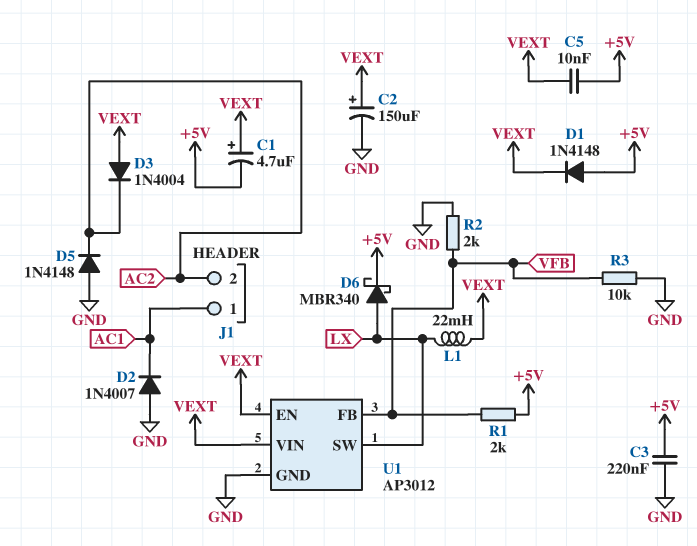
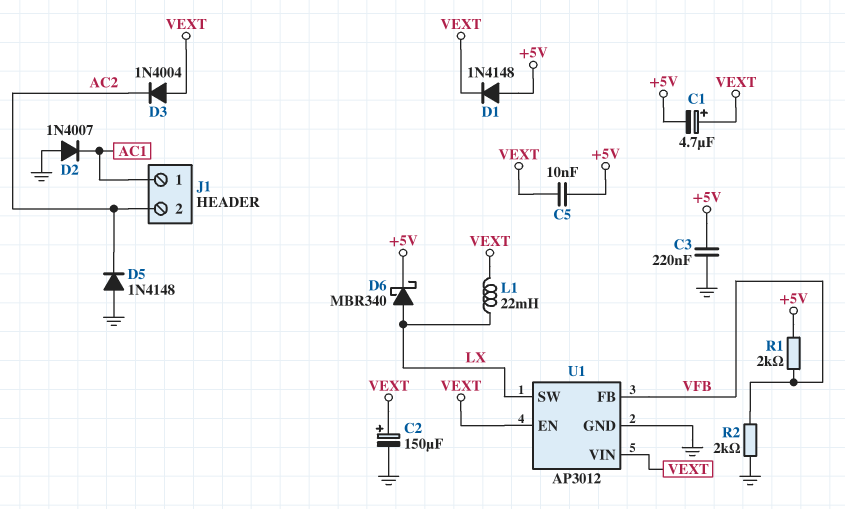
R3: 10k (GND, VFB) -> none

